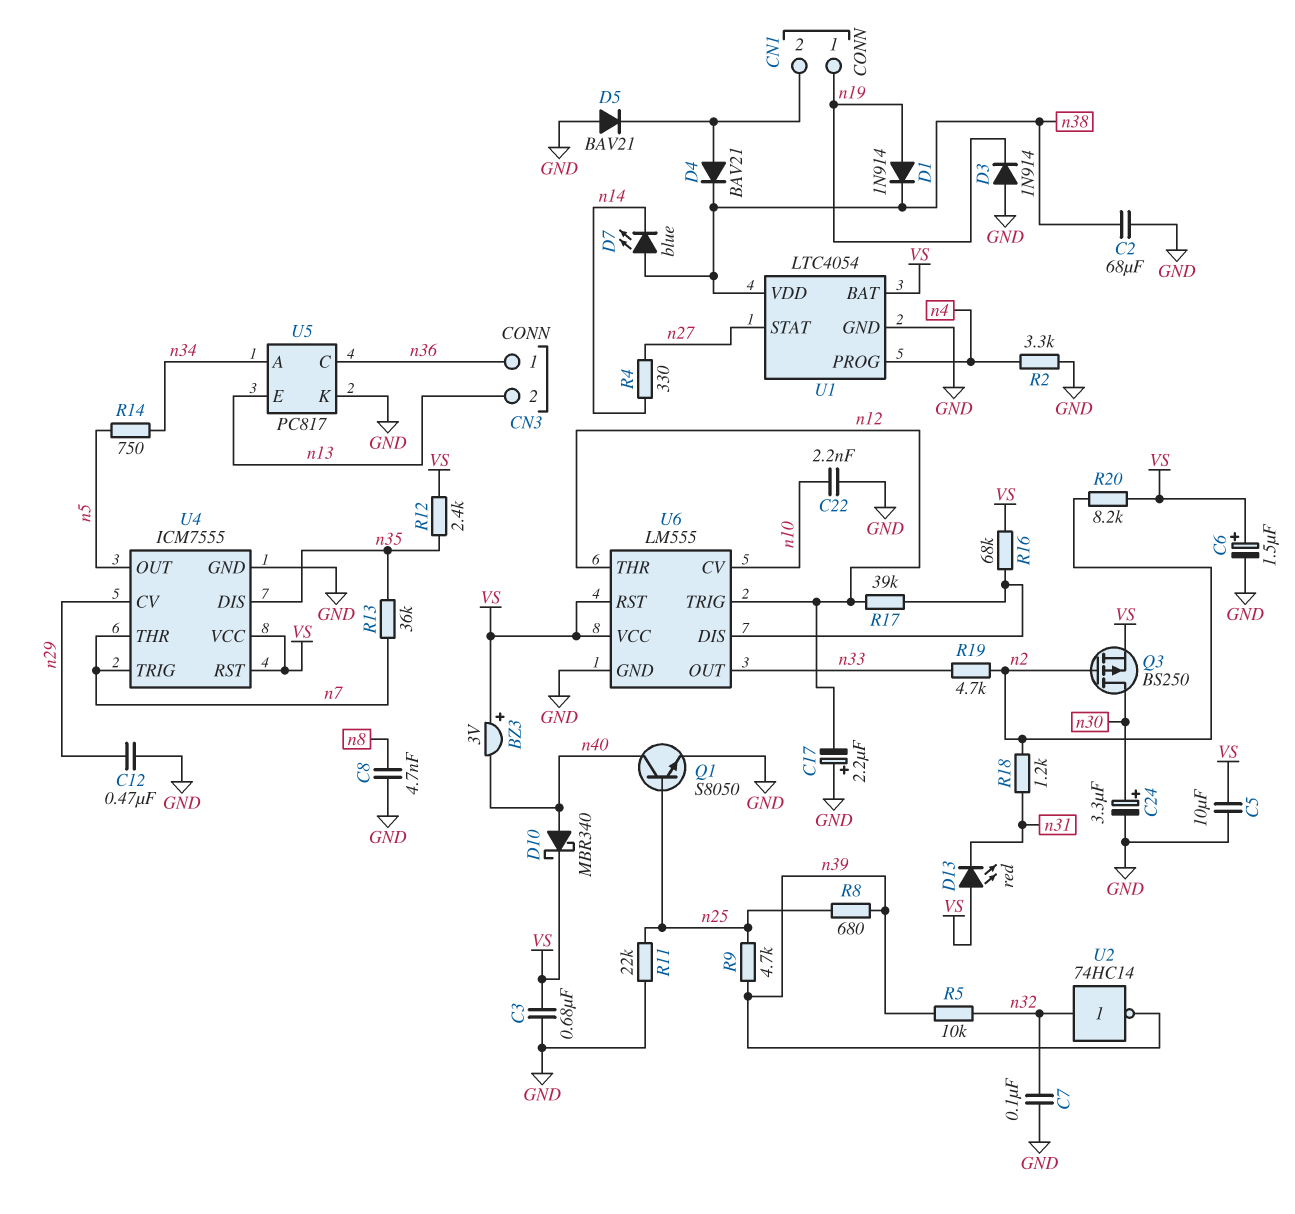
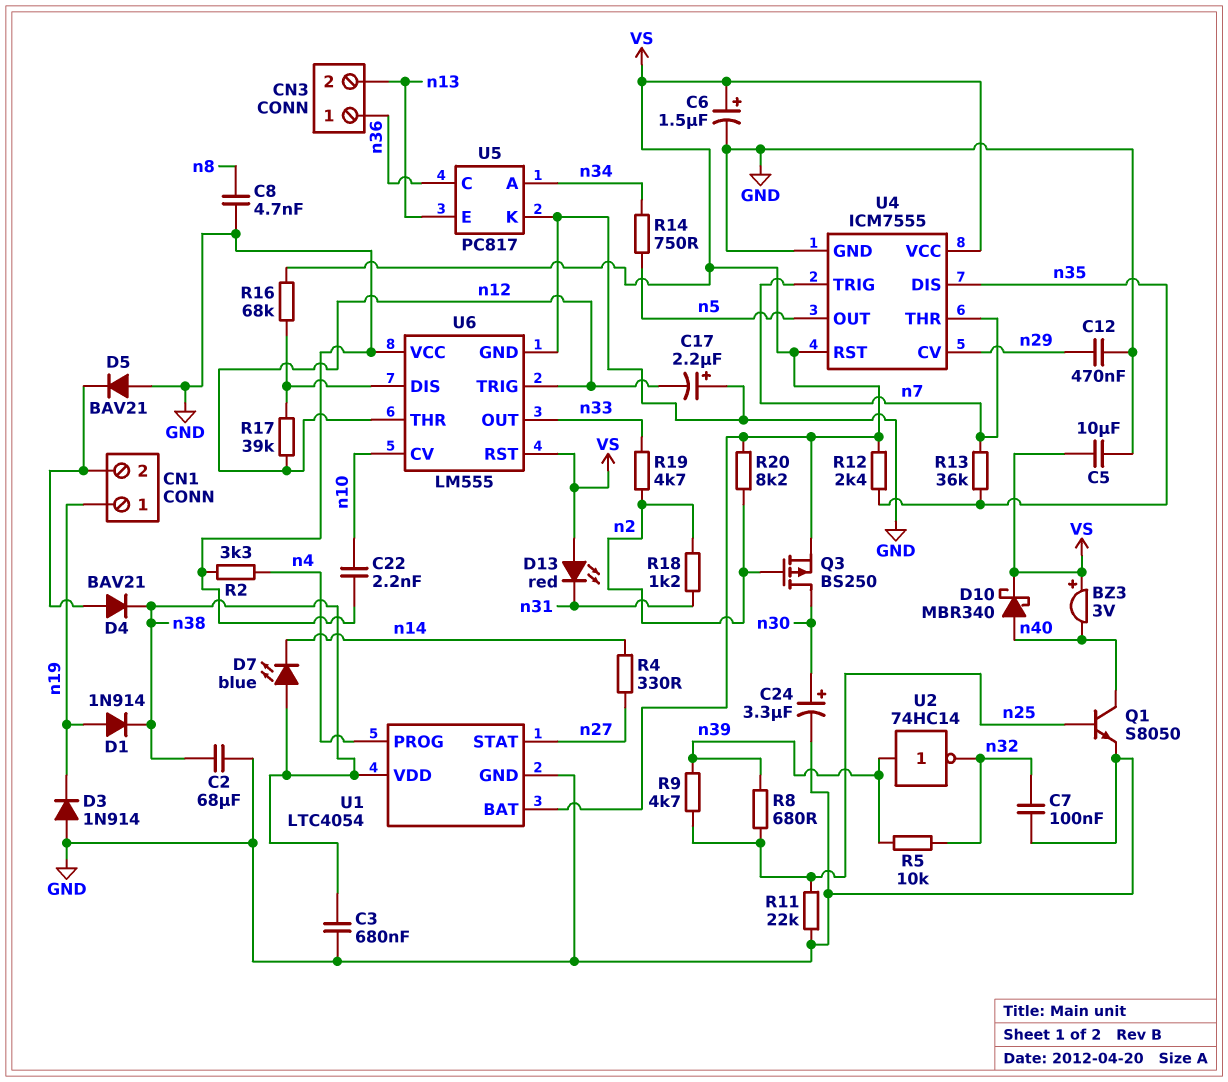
C3: 680nF (GND, VS) -> 680nF (GND, n38)
U2: NOT 74HC14 (in n32, out n39) -> NOT 74HC14 (in n39, out n32)
U6 pin VCC: VS -> GND

